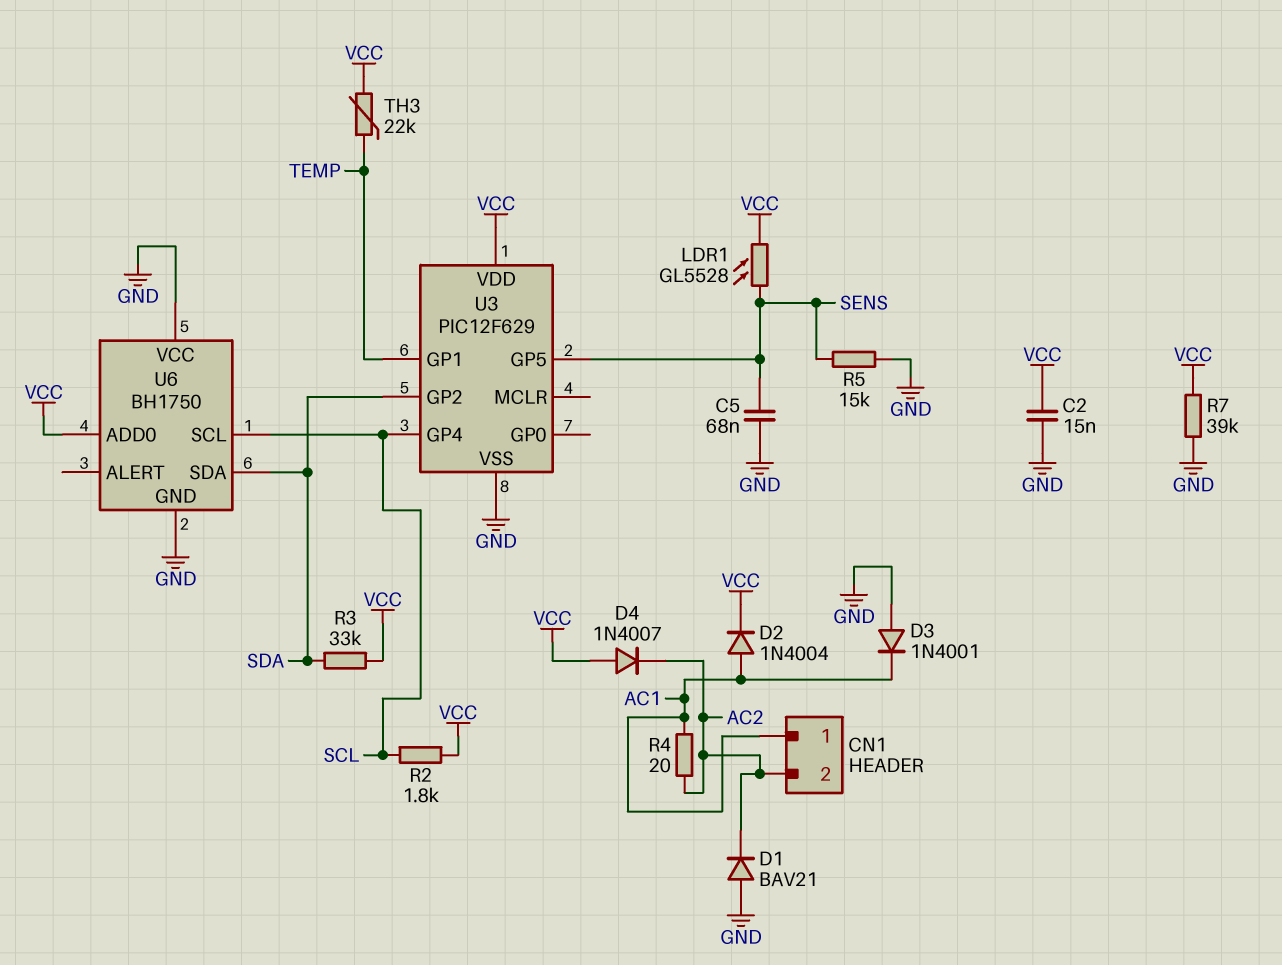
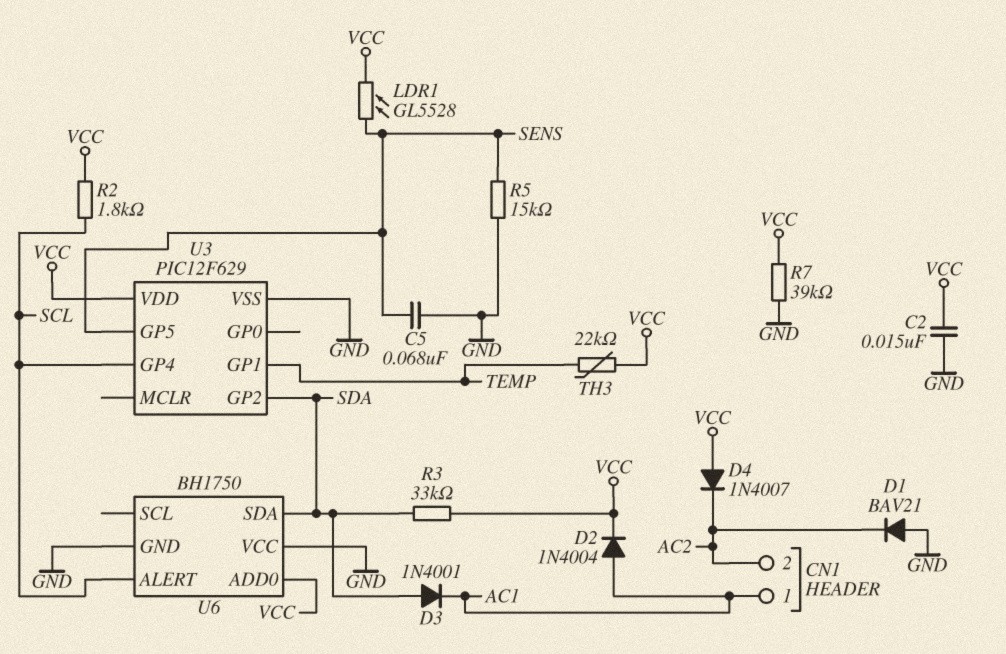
D3: diode 1N4001 (A GND, K AC1) -> diode 1N4001 (A SDA, K AC1)
R4: 20 (AC1, AC2) -> none
U6 pin ALERT: none -> SCL
U6 pin SCL: SCL -> none

